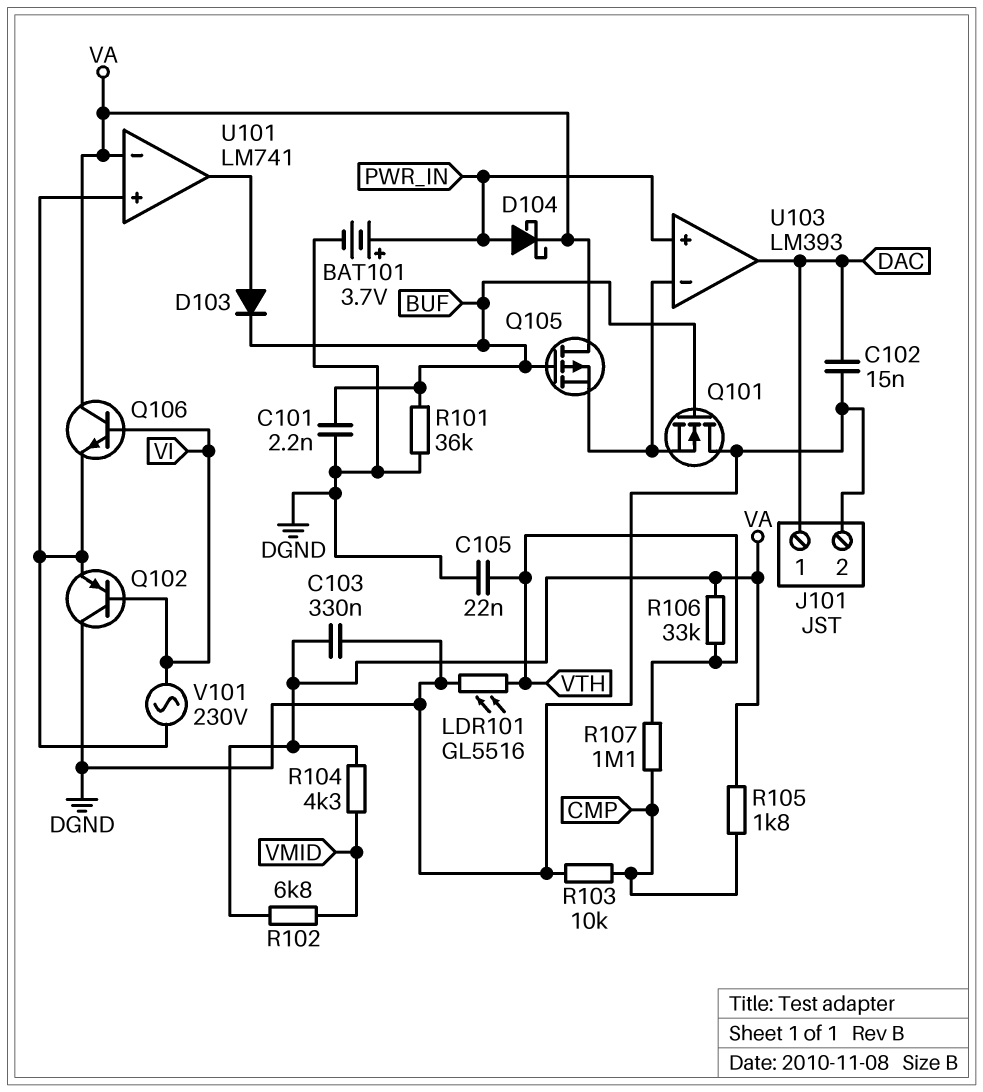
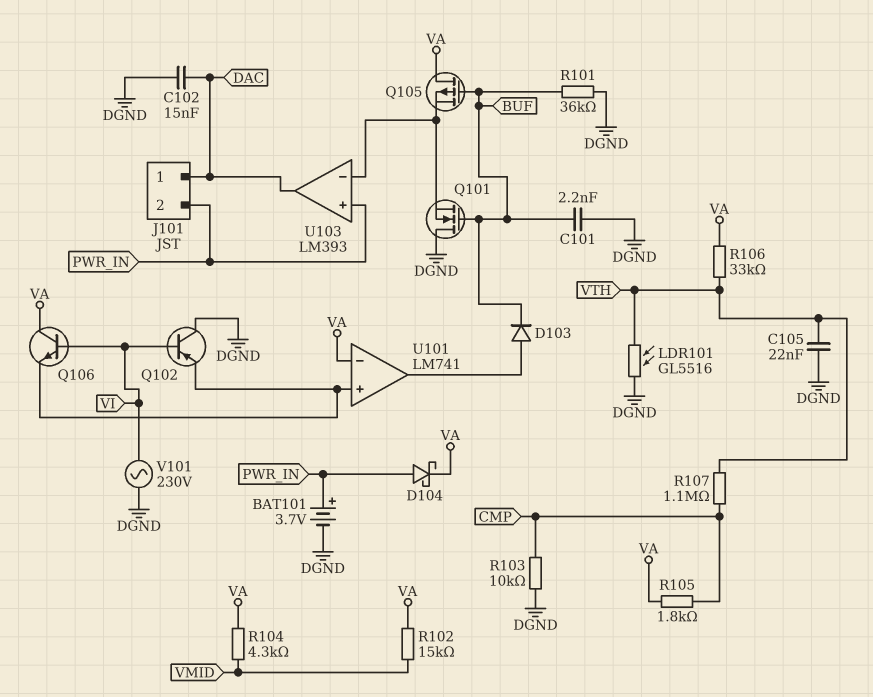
C103: 330nF (DGND, VA) -> none
J101 pin 2: DGND -> PWR_IN
R102: 6.8k (VA, VMID) -> 15k (VA, VMID)
V101: AC 230V (U101/in+, VI) -> AC 230V (DGND, VI)

